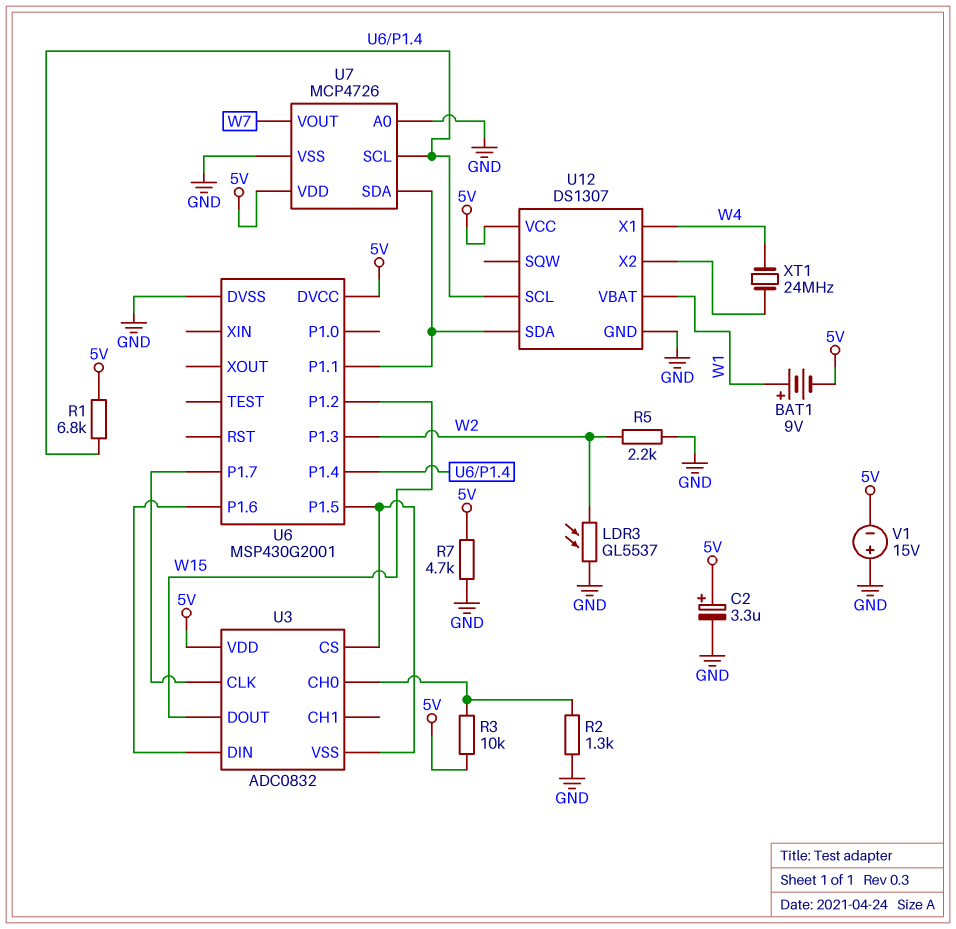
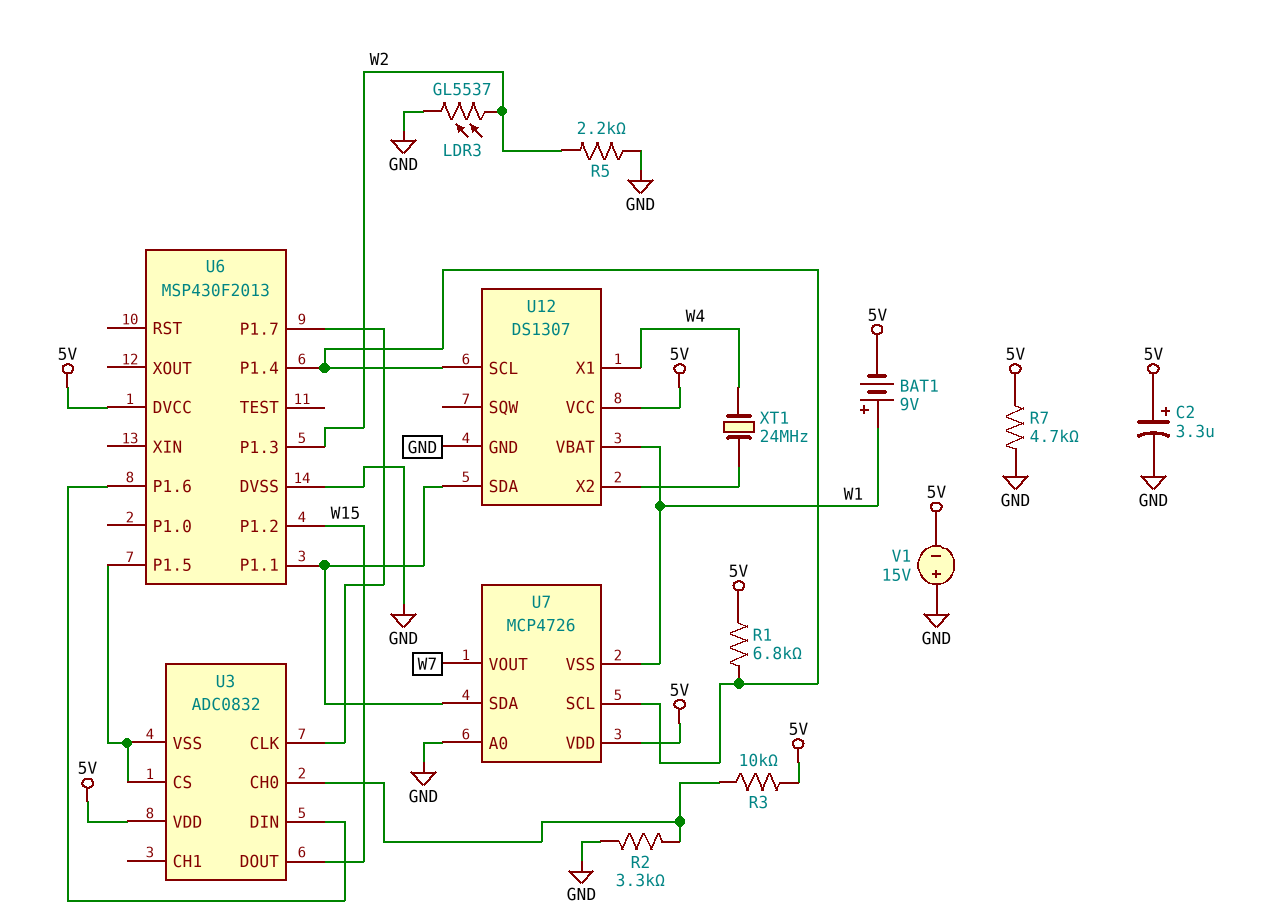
R2: 1.3k (GND, U3/CH0) -> 3.3k (GND, U3/CH0)
U6: MSP430G2001 -> MSP430F2013
U7 pin VSS: GND -> W1

